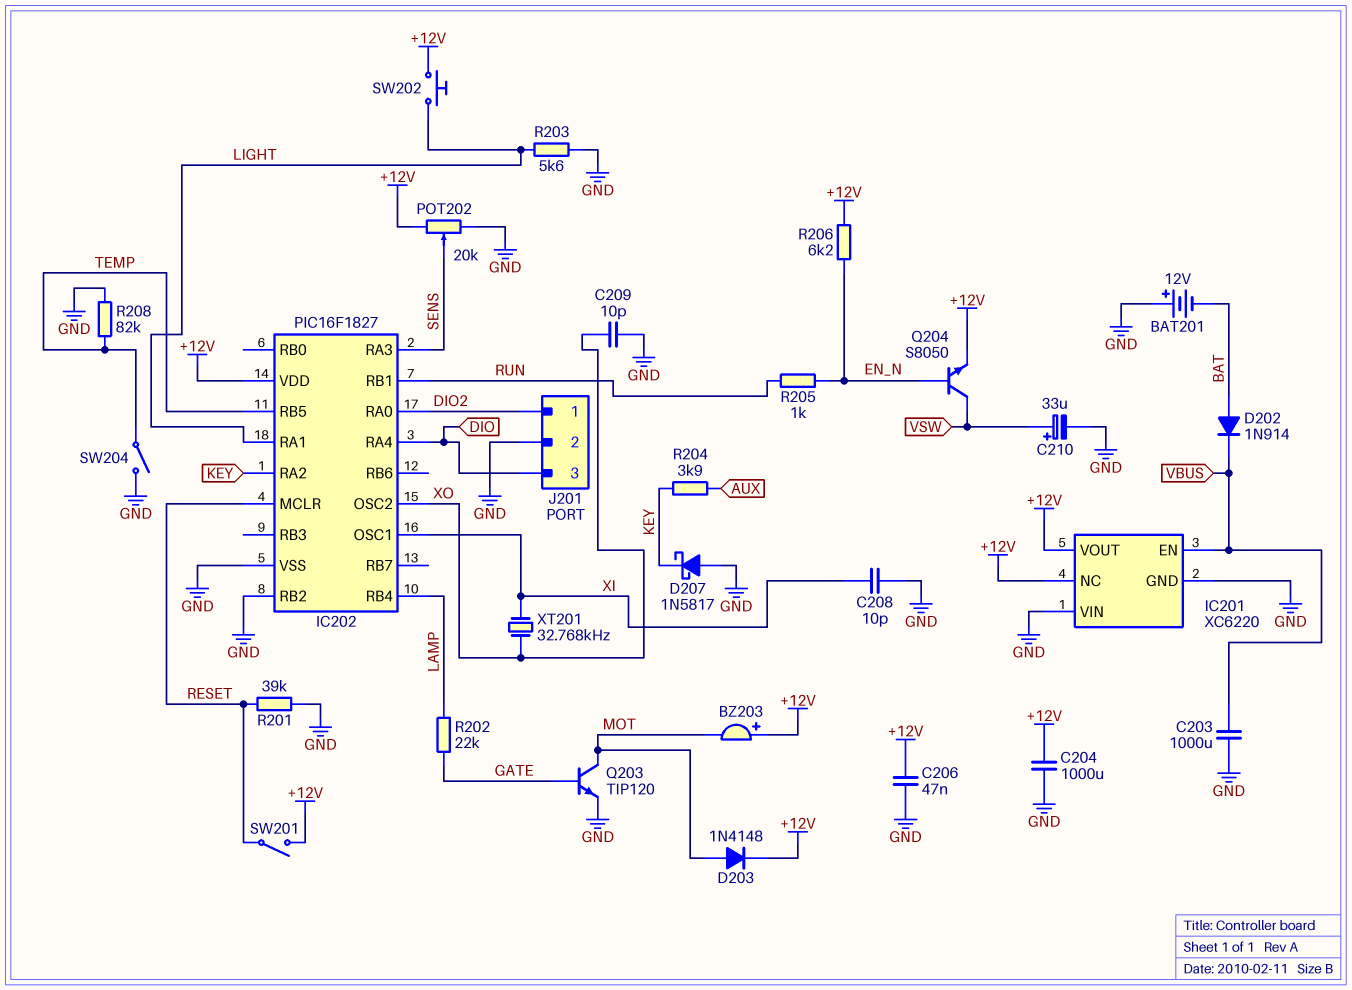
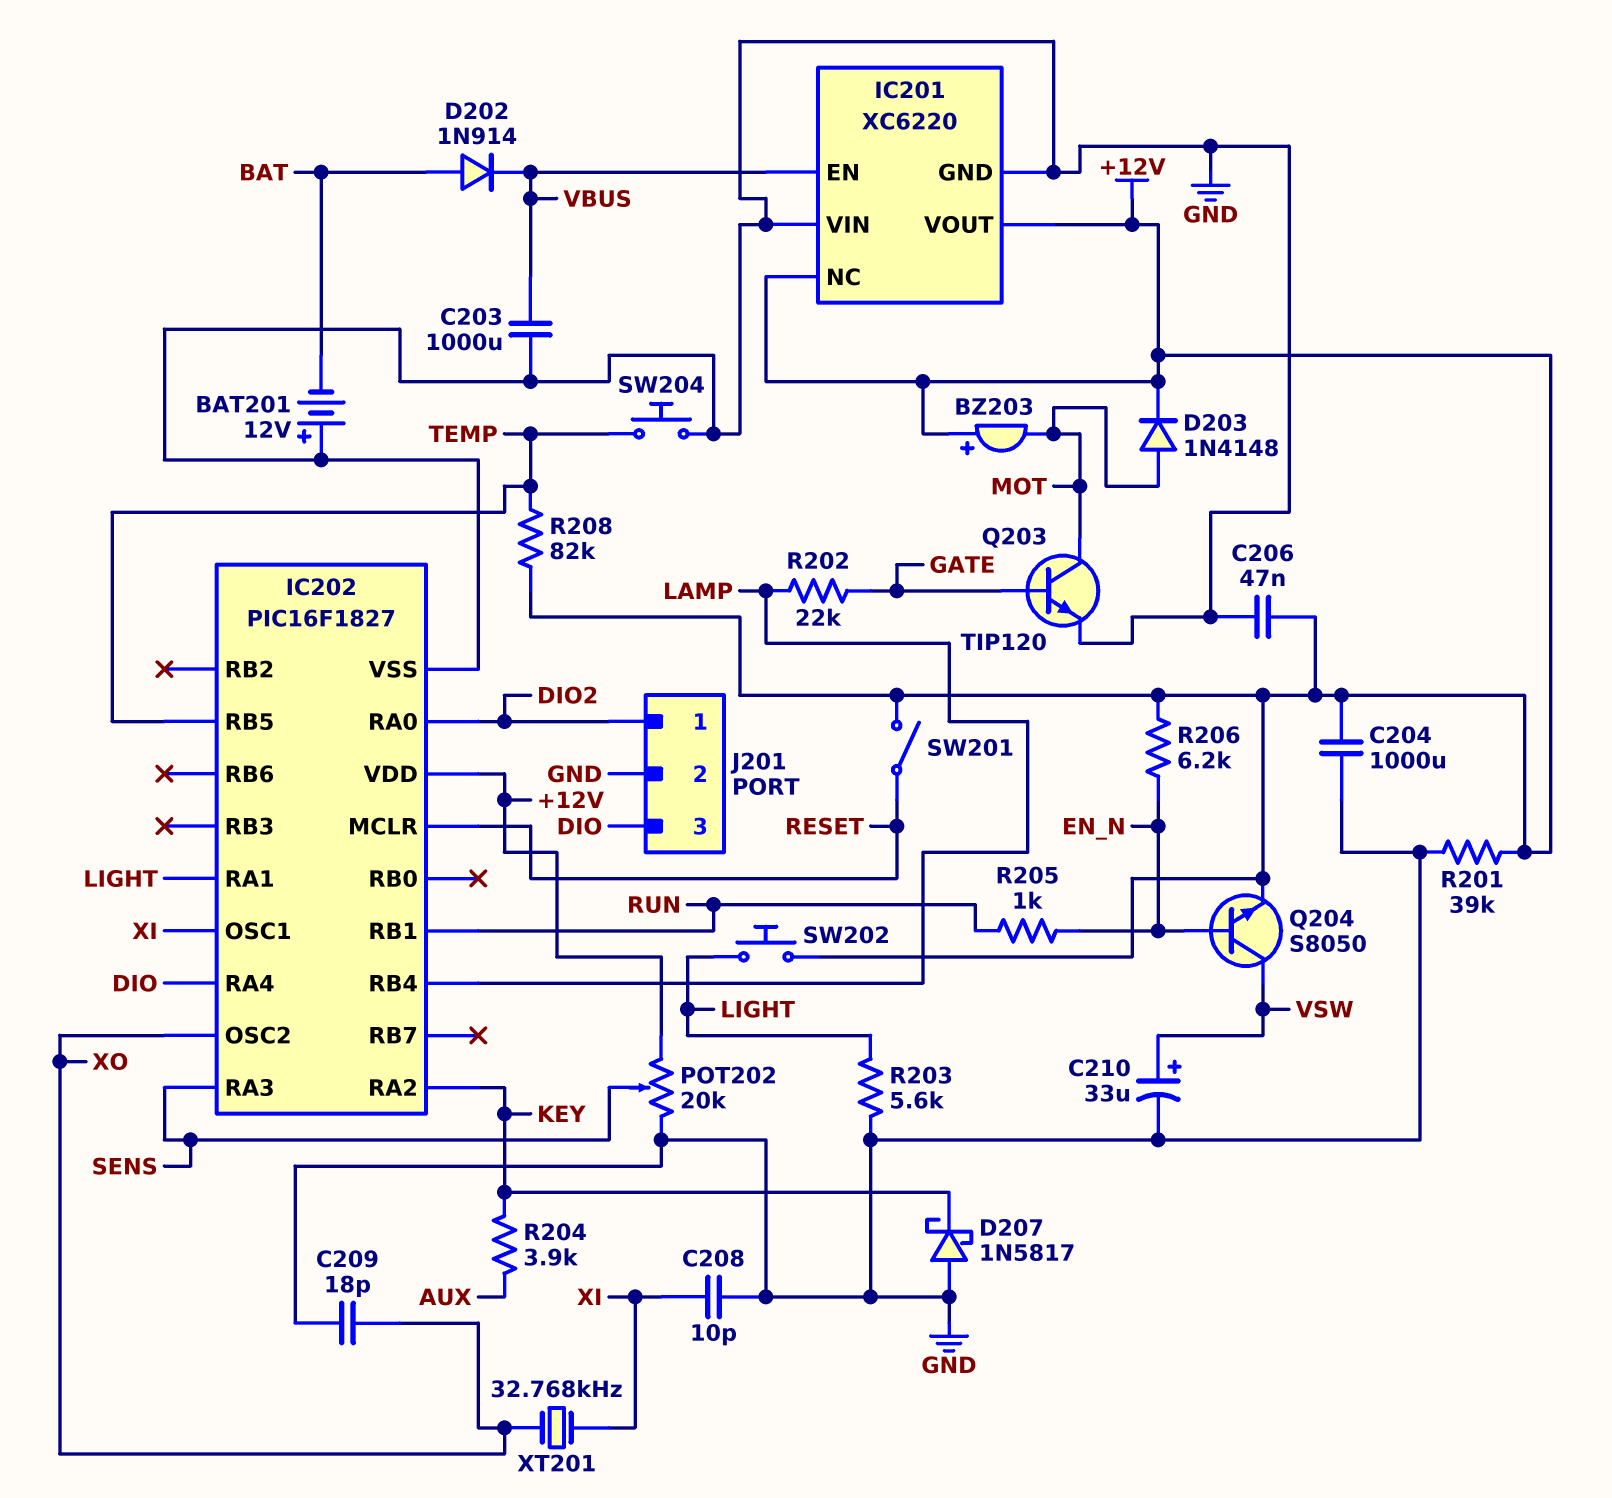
C209: 10pF (GND, XO) -> 18pF (GND, XO)
IC202 pin RB2: GND -> none
R201: 39k (GND, RESET) -> 39k (+12V, GND)
R208: 82k (GND, TEMP) -> 82k (+12V, TEMP)
SW204: switch (GND, TEMP) -> button (GND, TEMP)

